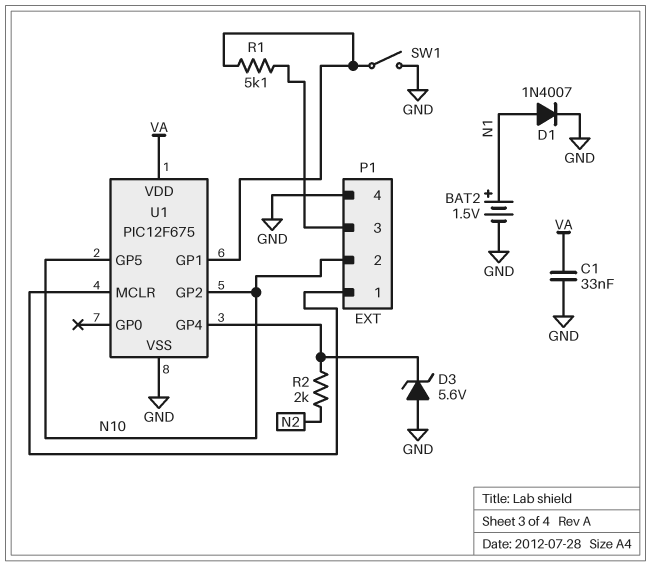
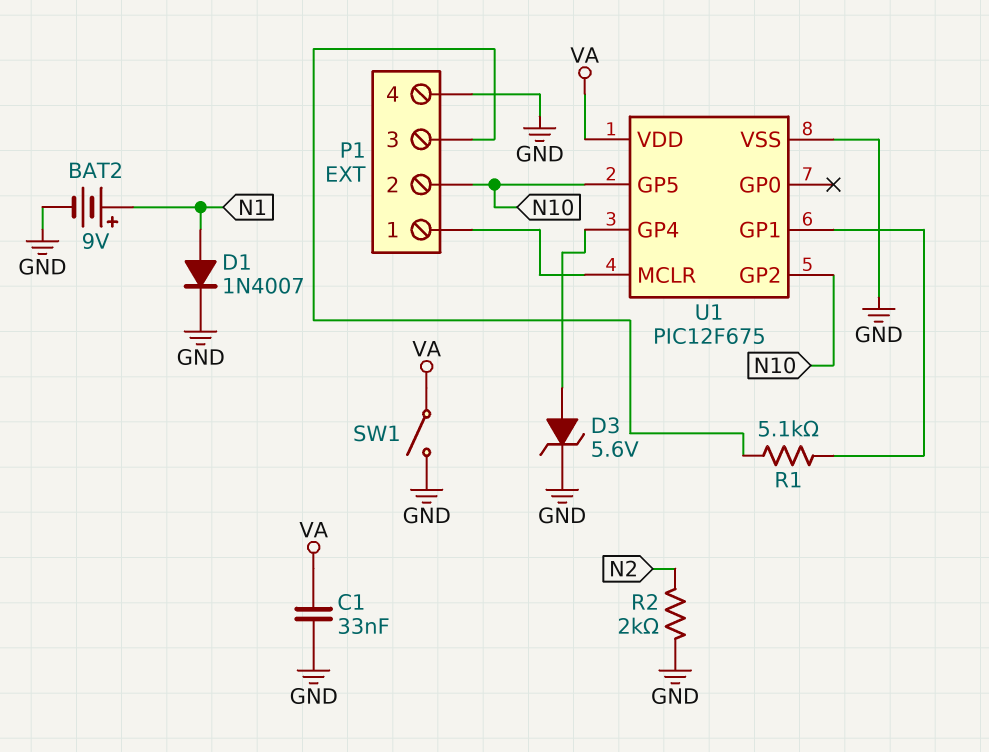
BAT2: 1.5V (plus N1, minus GND) -> 9V (plus N1, minus GND)
D3: zener 5.6V (A GND, K U1/GP4) -> zener 5.6V (A U1/GP4, K GND)
R2: 2k (N2, U1/GP4) -> 2k (GND, N2)
SW1: switch (GND, U1/GP1) -> switch (GND, VA)

